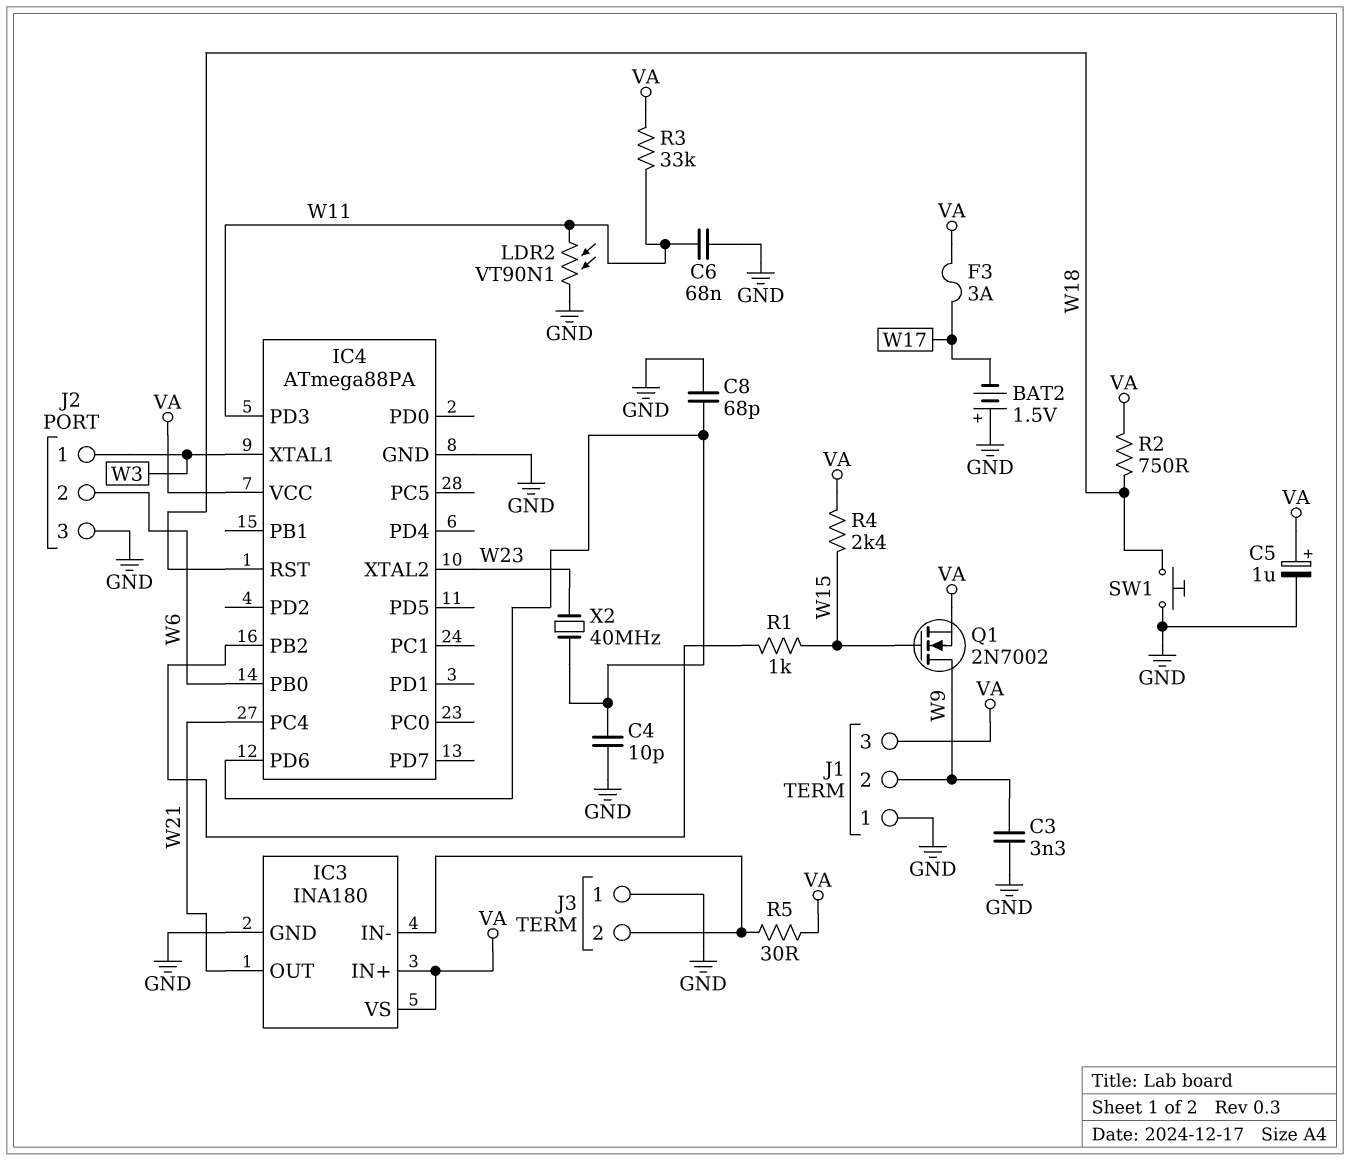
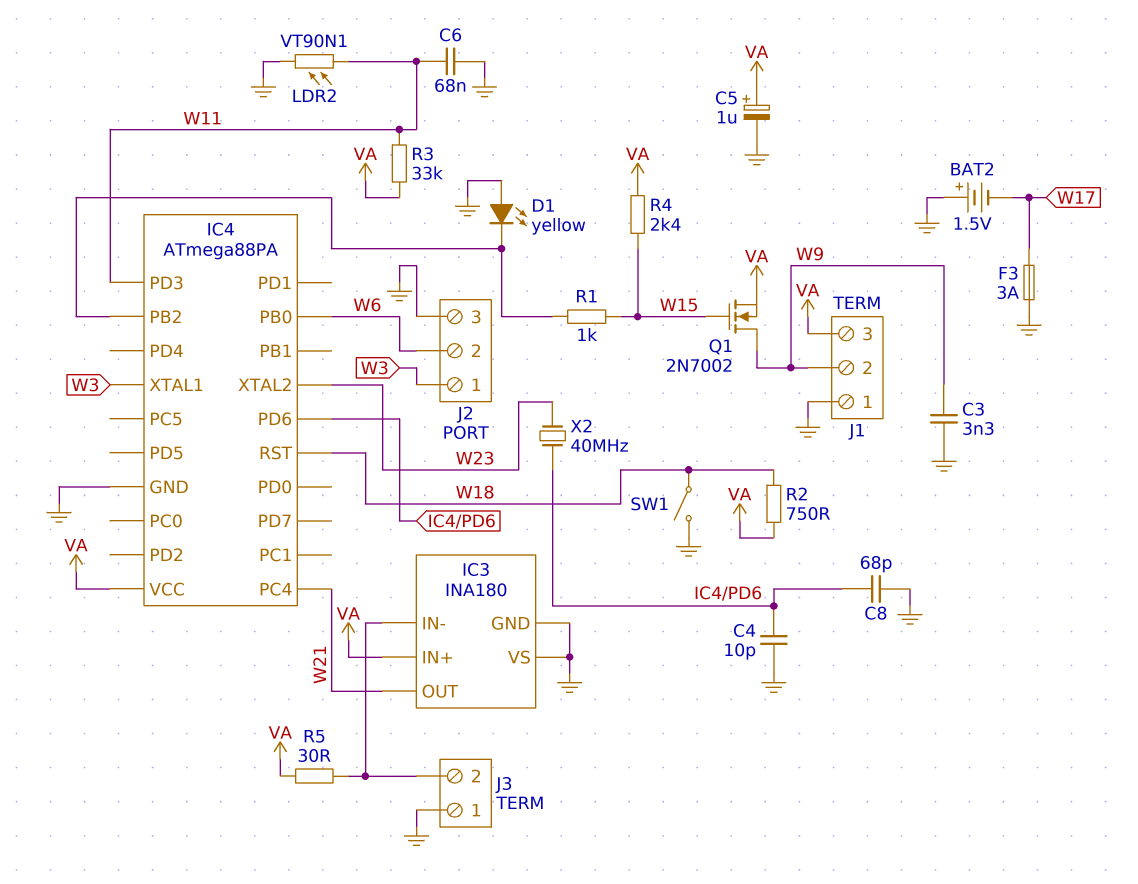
D1: none -> LED yellow (A GND, K IC4/PB2)
F3: 3A (VA, W17) -> 3A (GND, W17)
IC3 pin VS: VA -> GND
SW1: button (GND, W18) -> switch (GND, W18)

